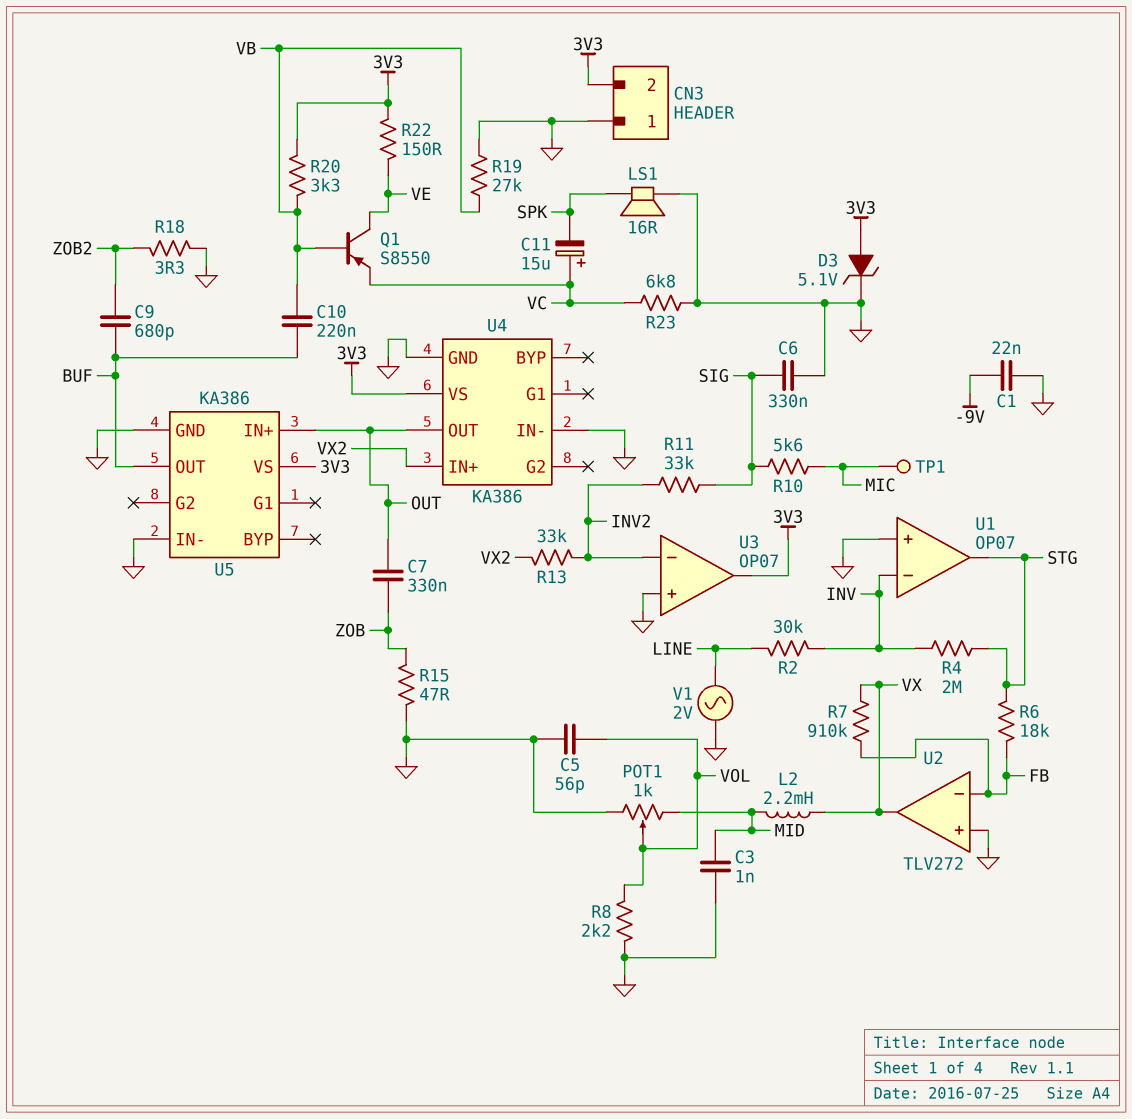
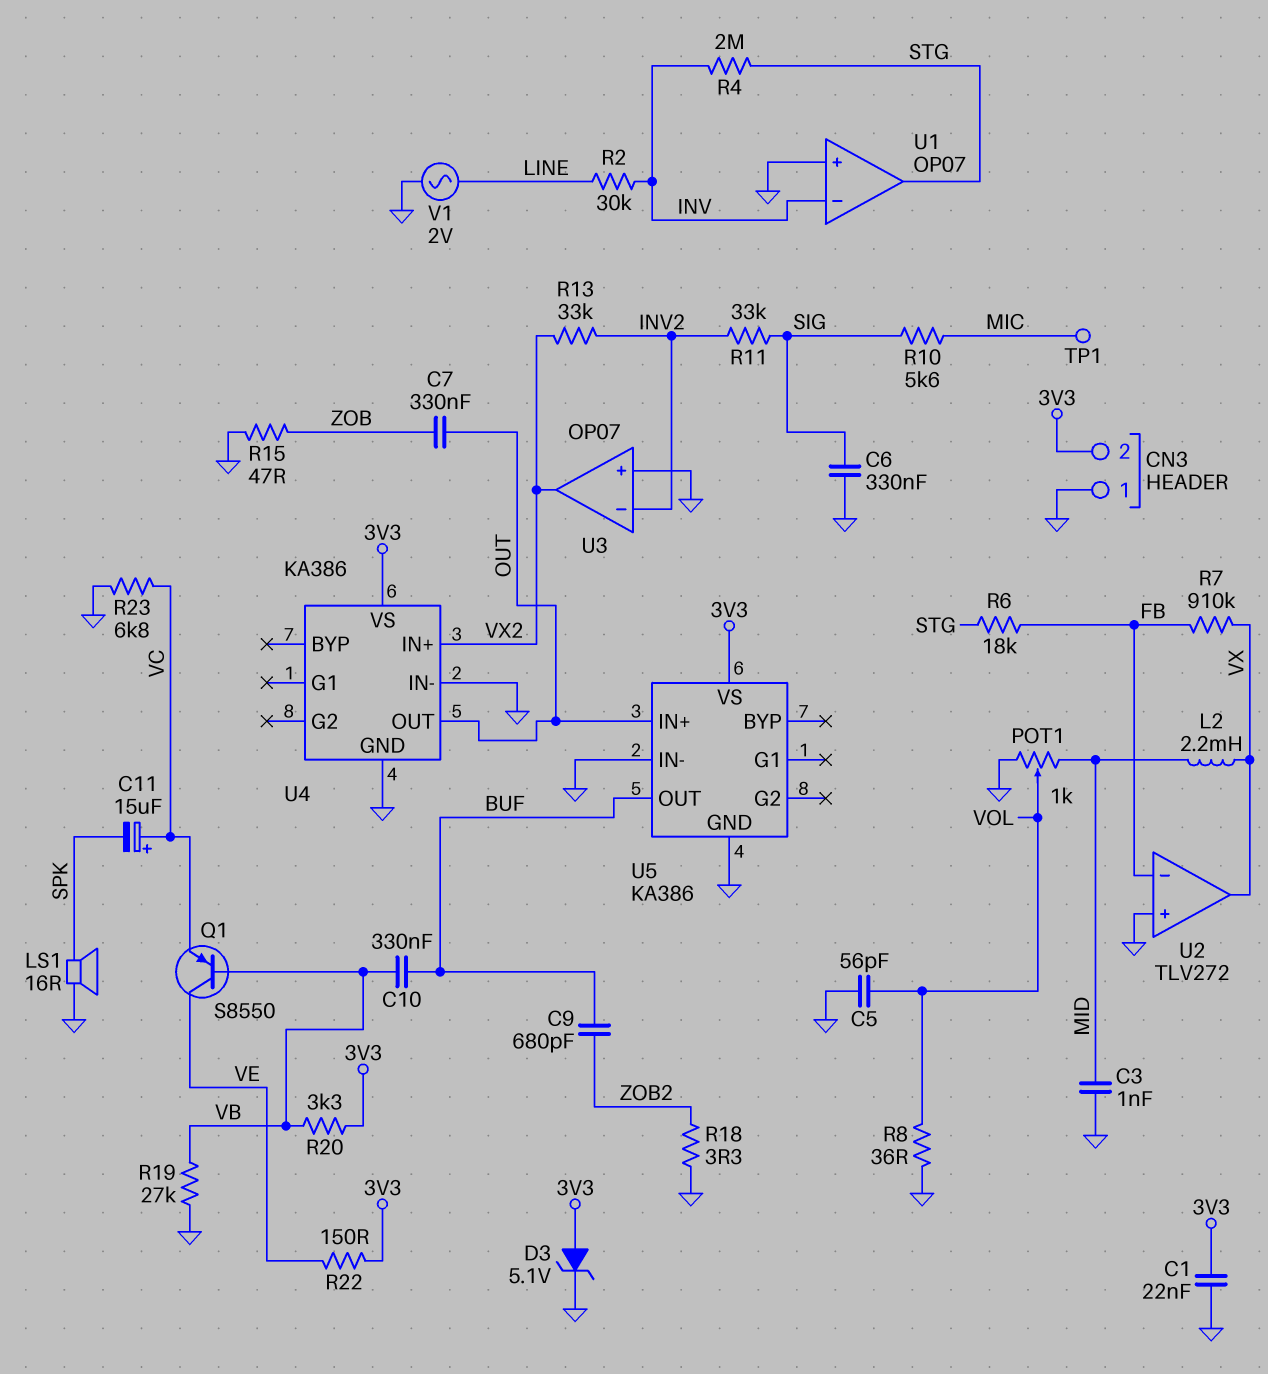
C1: 22nF (-9V, GND) -> 22nF (3V3, GND)
C10: 220nF (BUF, VB) -> 330nF (BUF, VB)
R8: 2.2k (GND, VOL) -> 36 (GND, VOL)
U3 pin out: 3V3 -> VX2

